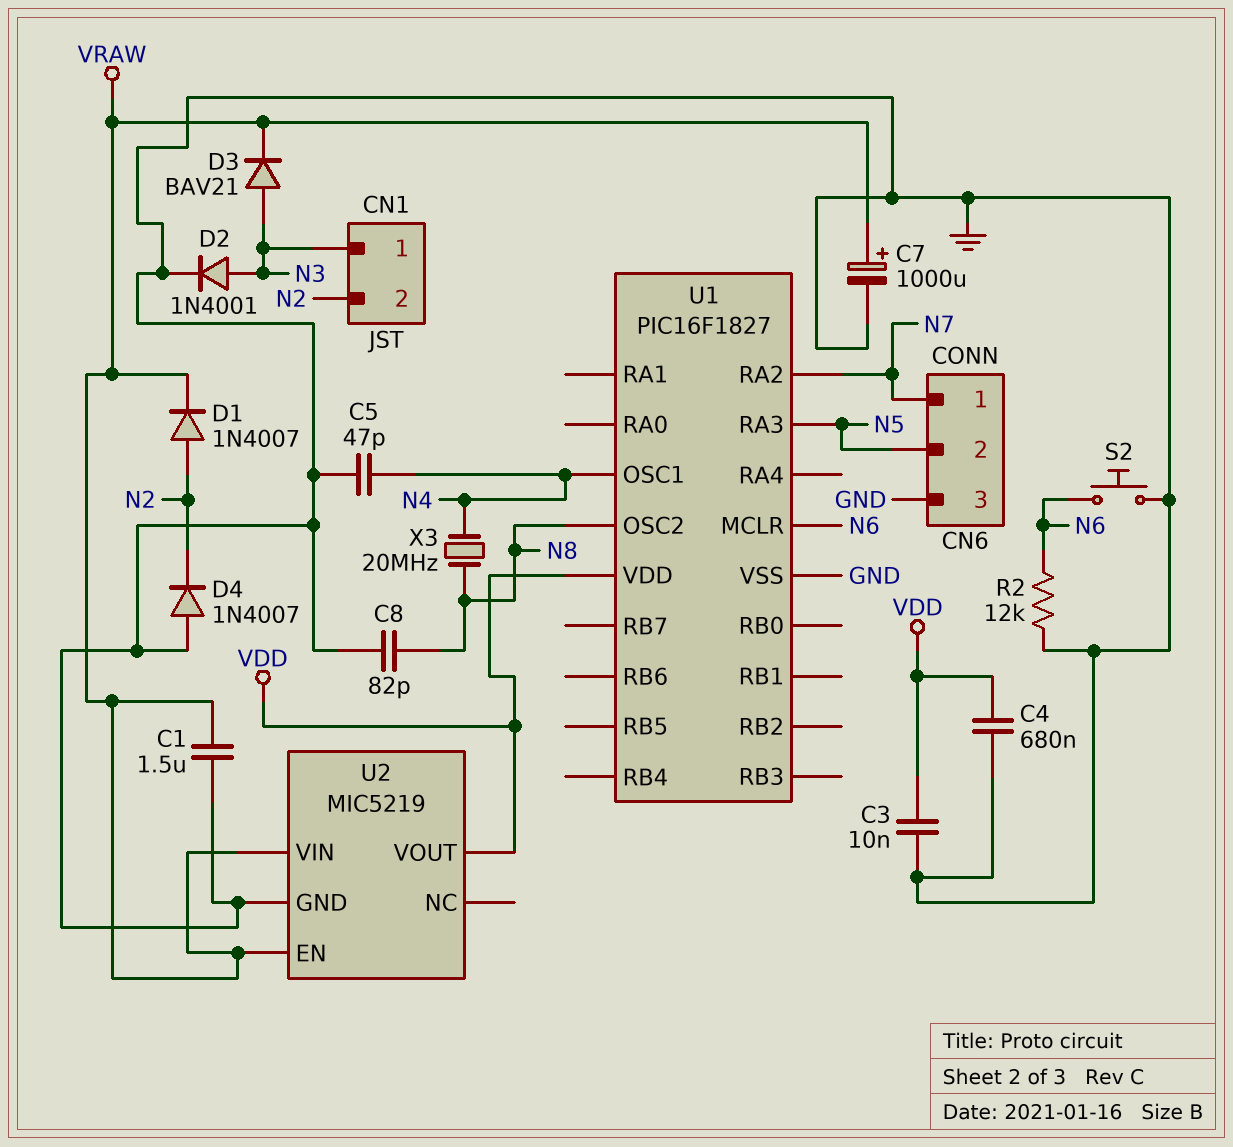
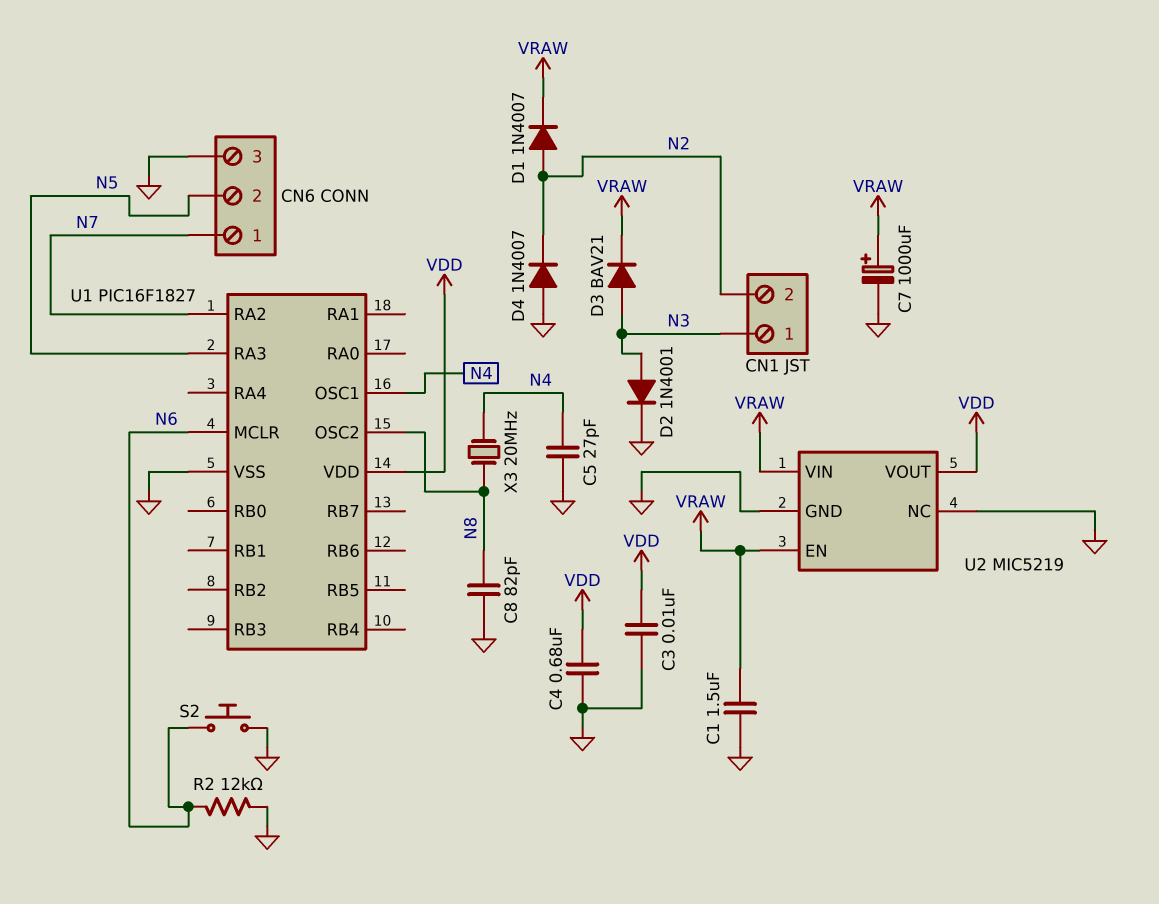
C5: 47pF (GND, N4) -> 27pF (GND, N4)
U2 pin NC: none -> GND

